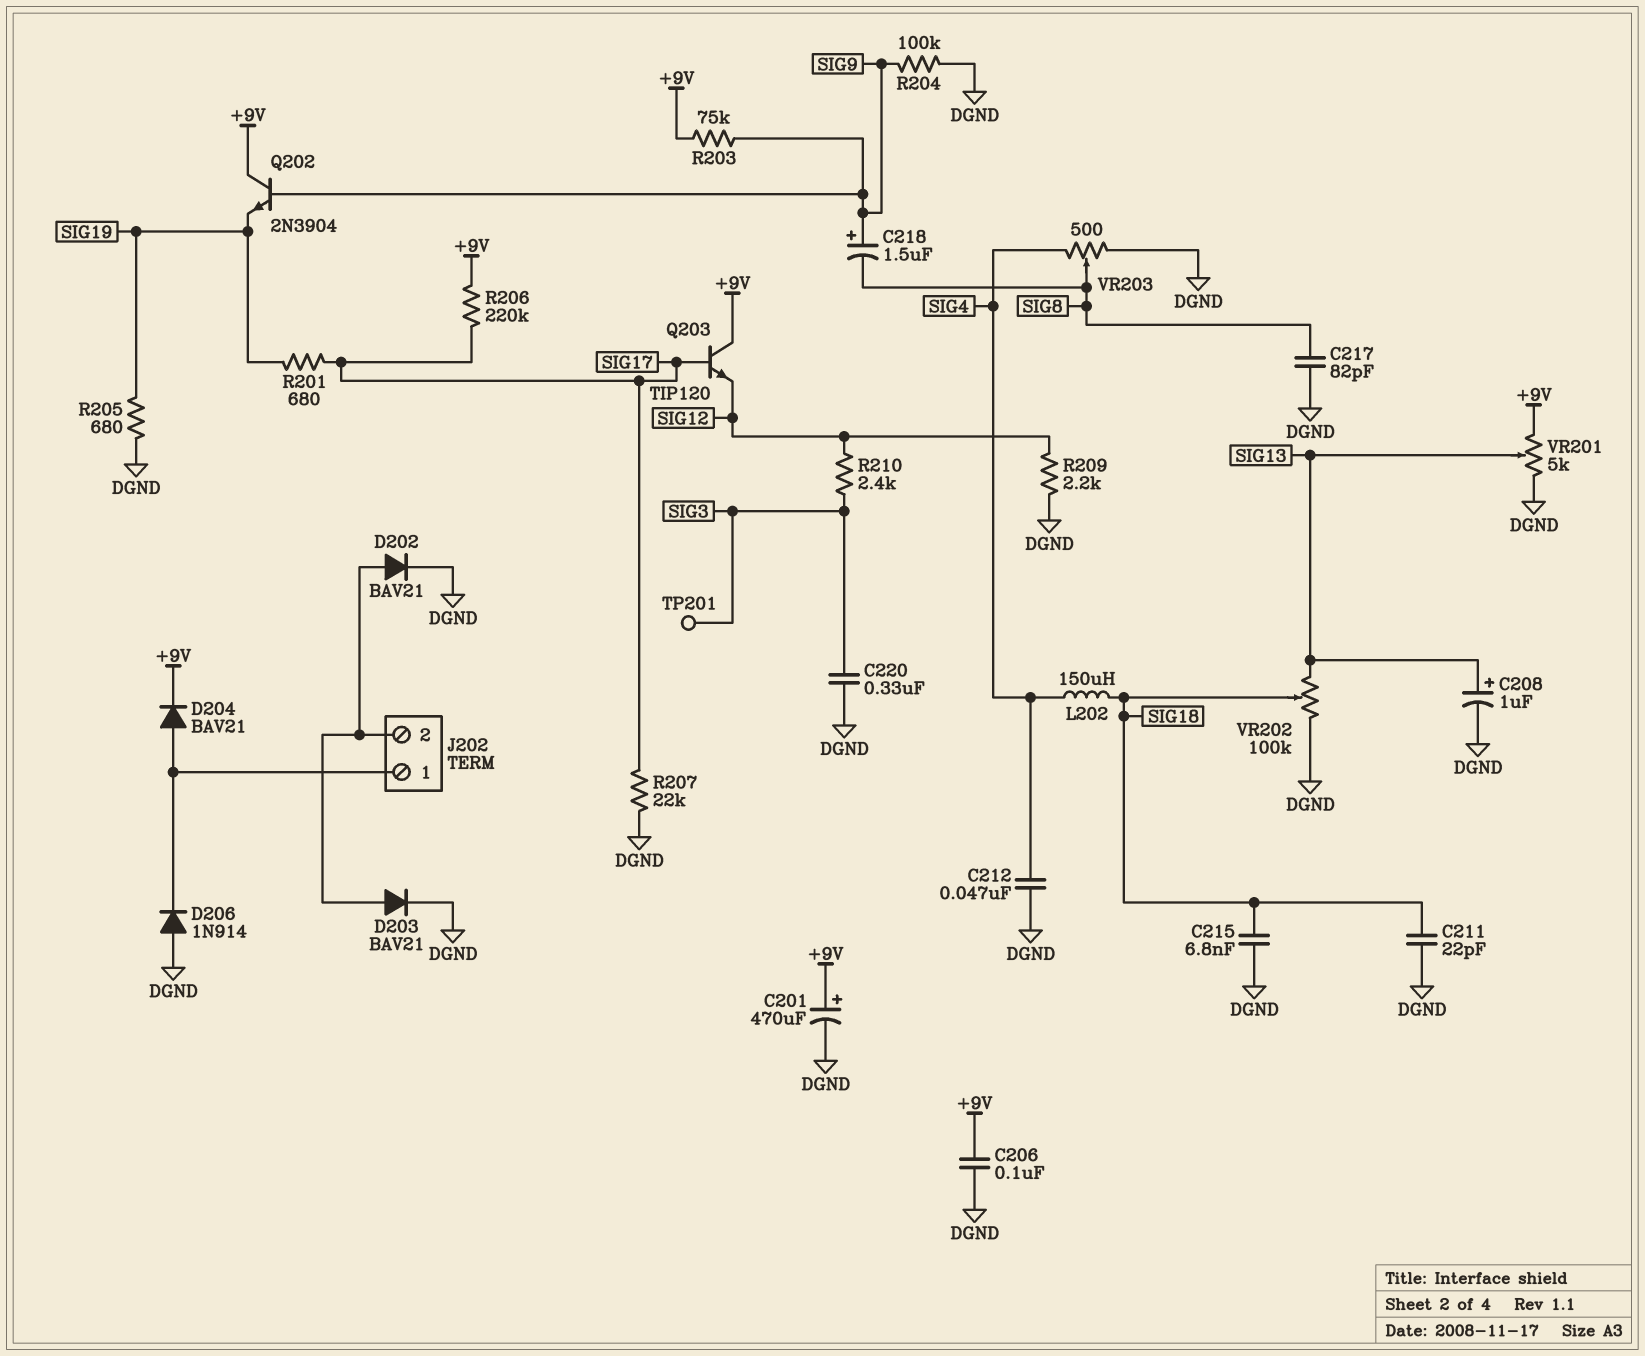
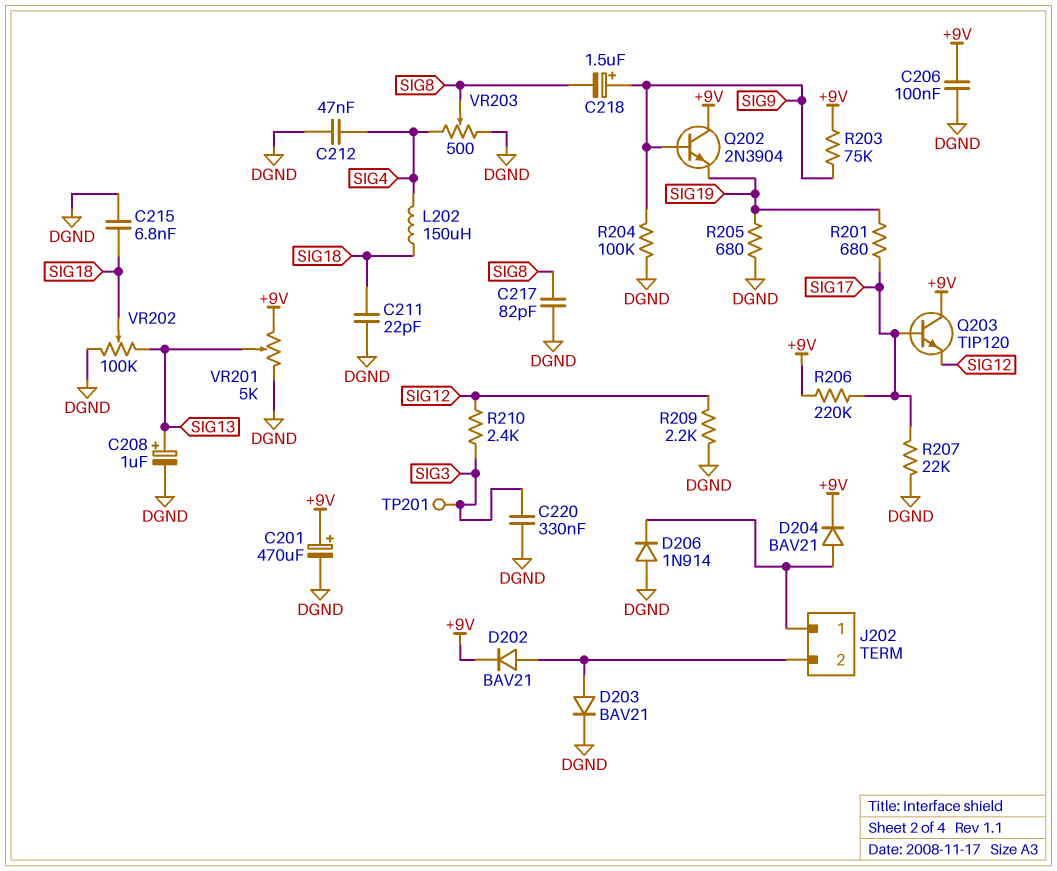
D202: diode BAV21 (A J202/2, K DGND) -> diode BAV21 (A J202/2, K +9V)

